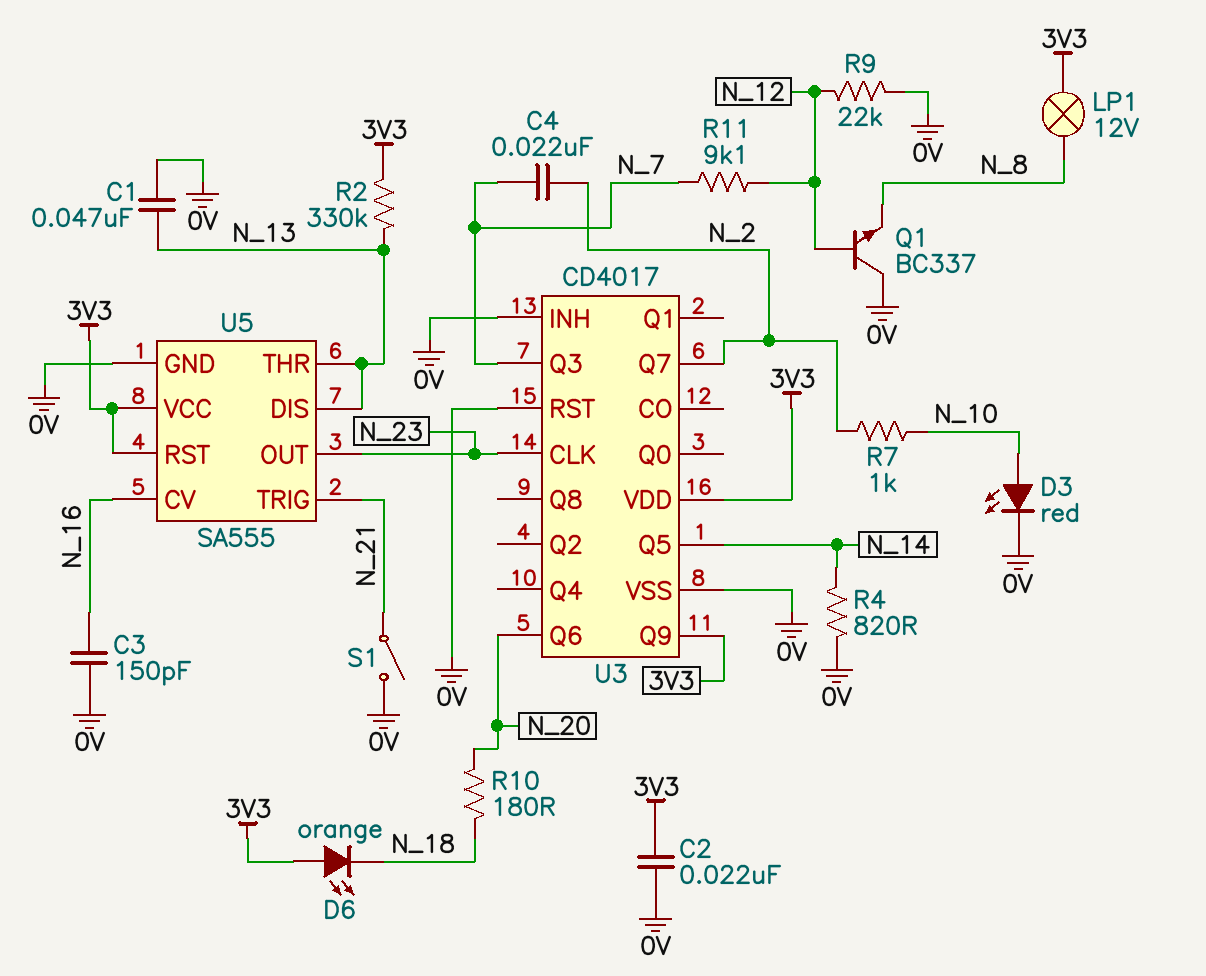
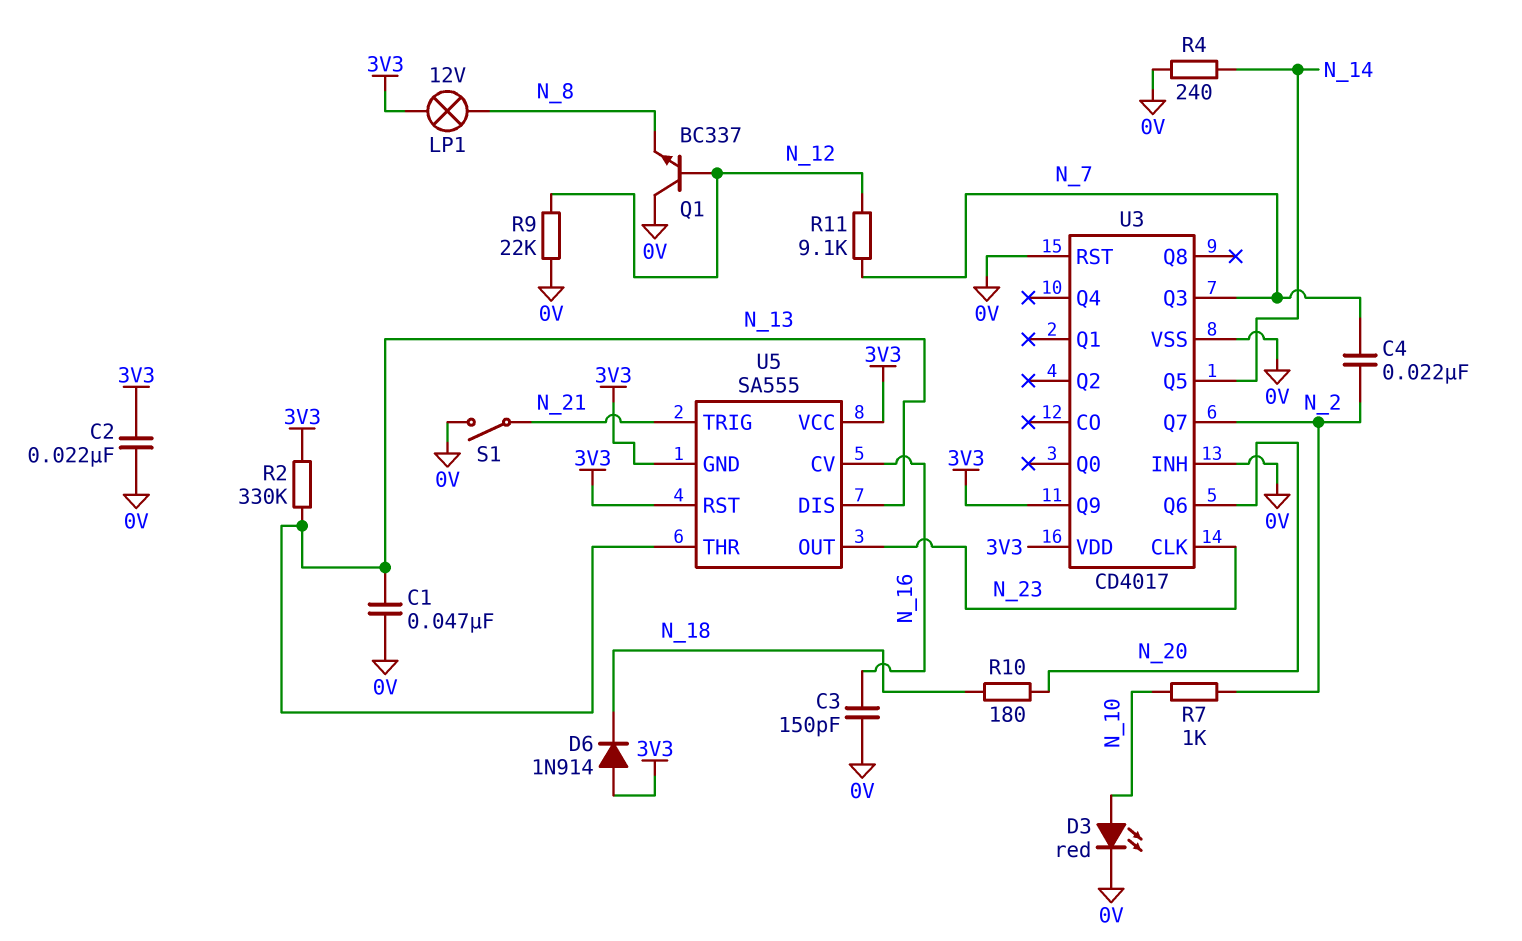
D6: LED orange (A 3V3, K N_18) -> diode 1N914 (A 3V3, K N_18)
R4: 820 (0V, N_14) -> 240 (0V, N_14)
U5 pin GND: 0V -> 3V3

